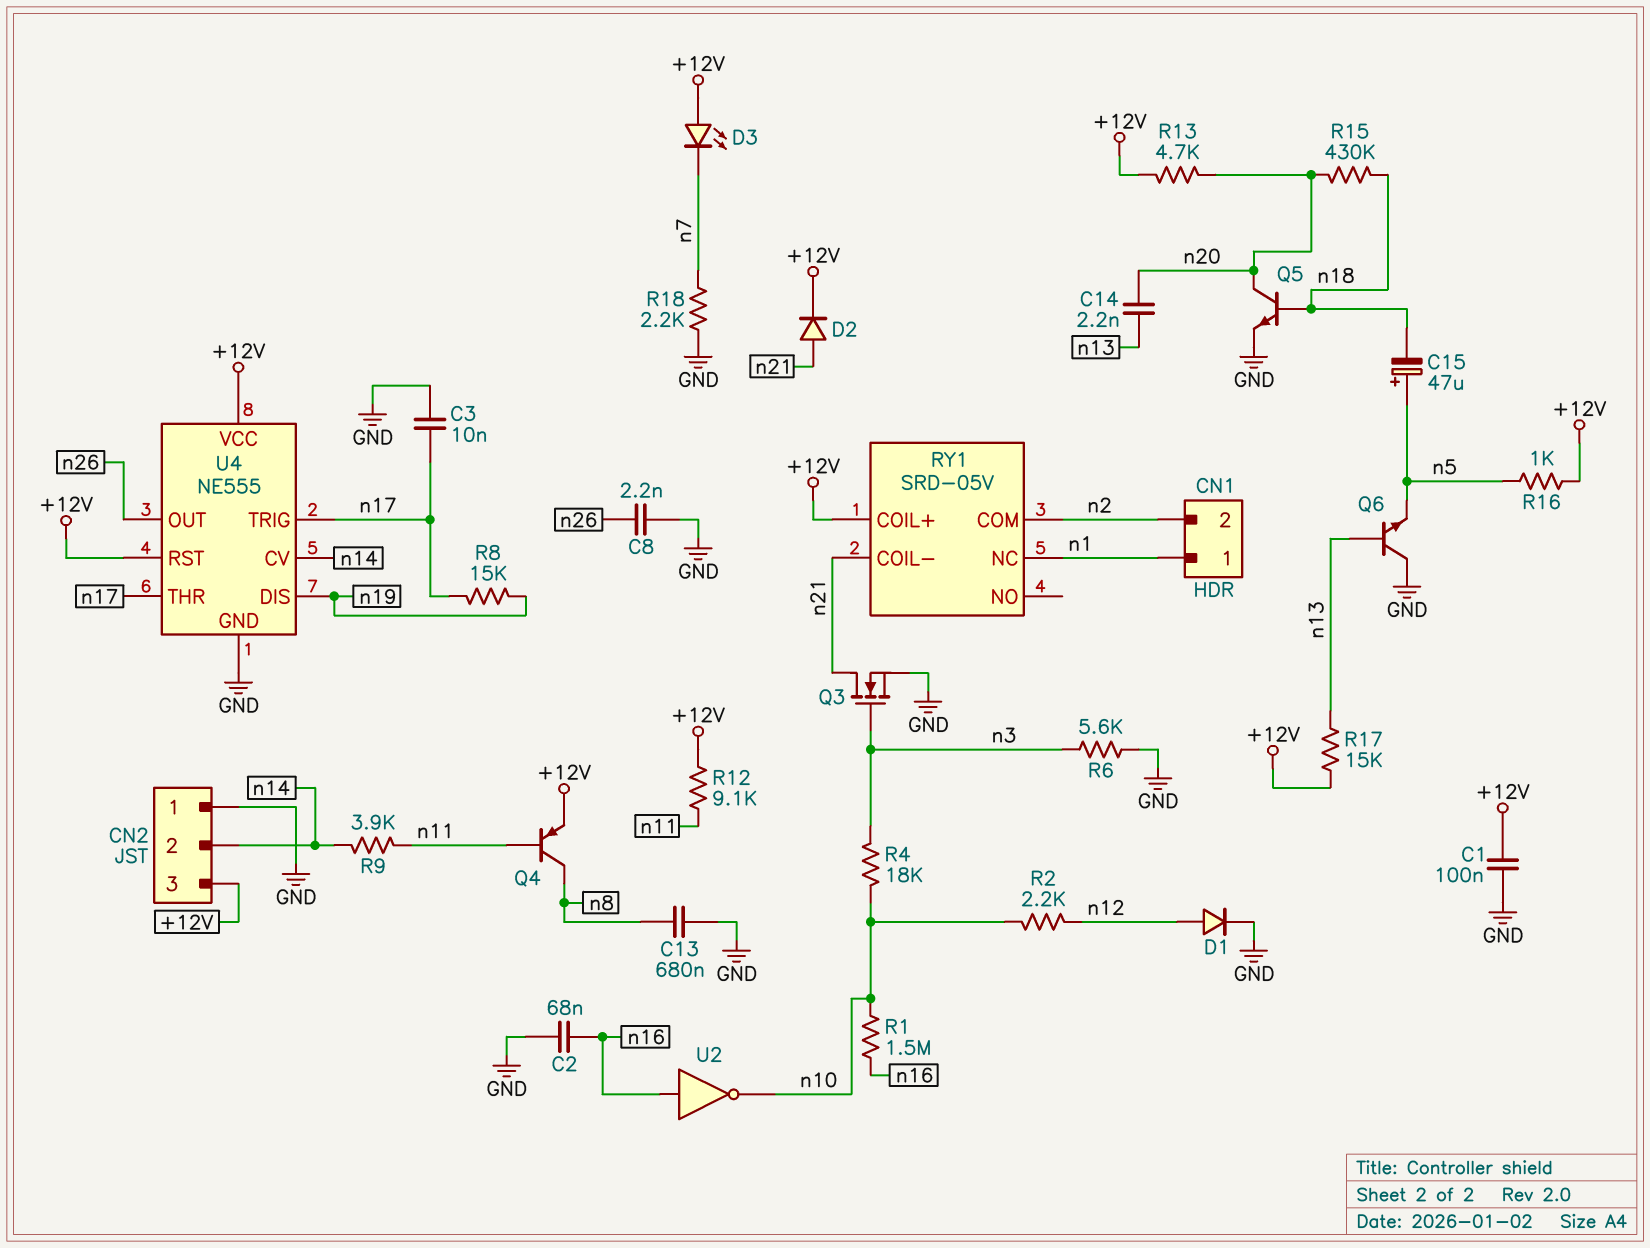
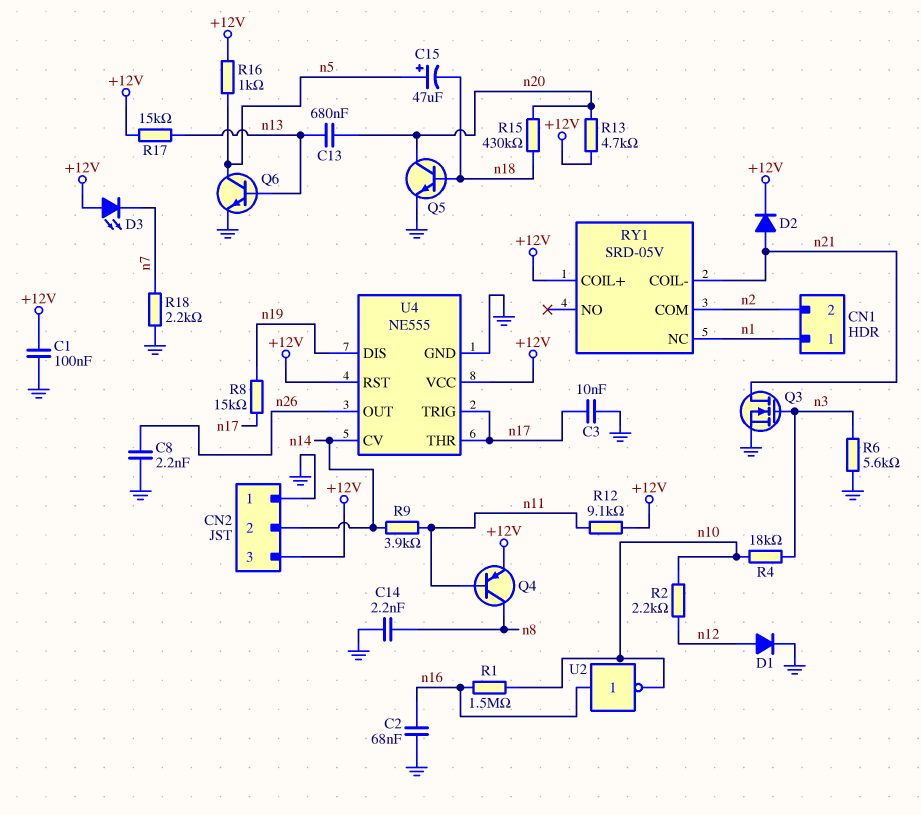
C13: 680nF (GND, n8) -> 680nF (n13, n20)
C14: 2.2nF (n13, n20) -> 2.2nF (GND, n8)
Q6: NPN (B n13, C GND, E n5) -> NPN (B n13, C n5, E GND)

